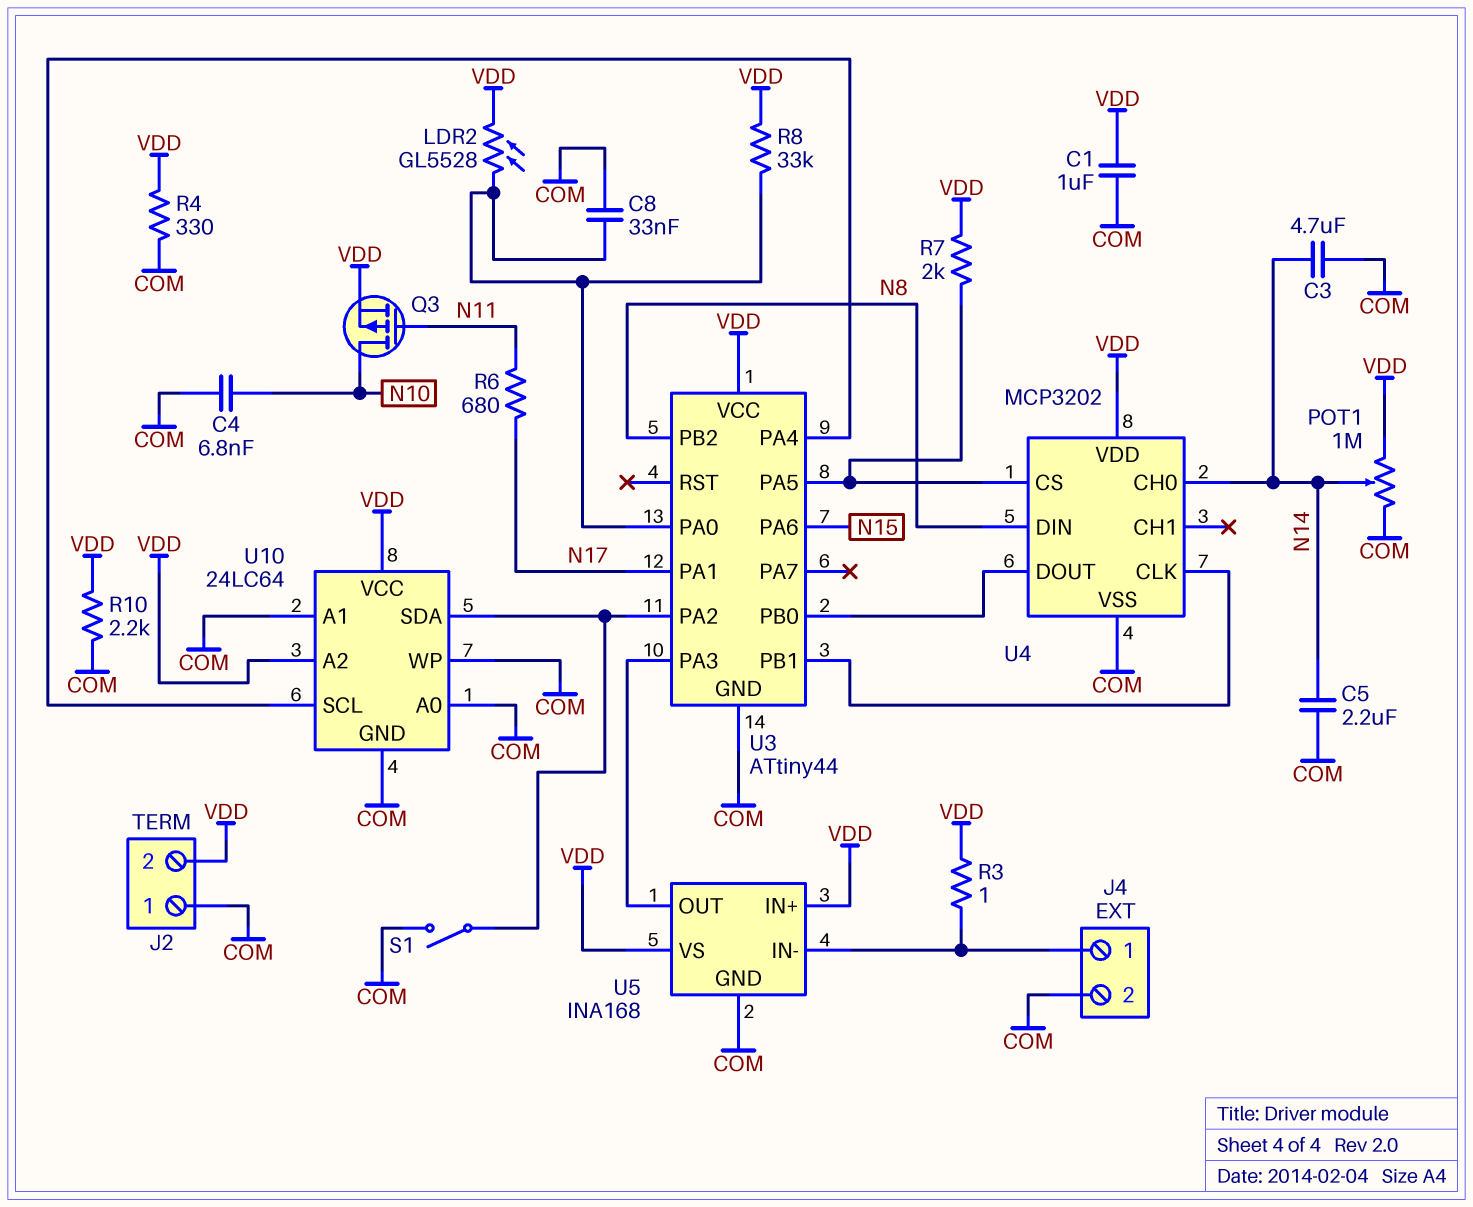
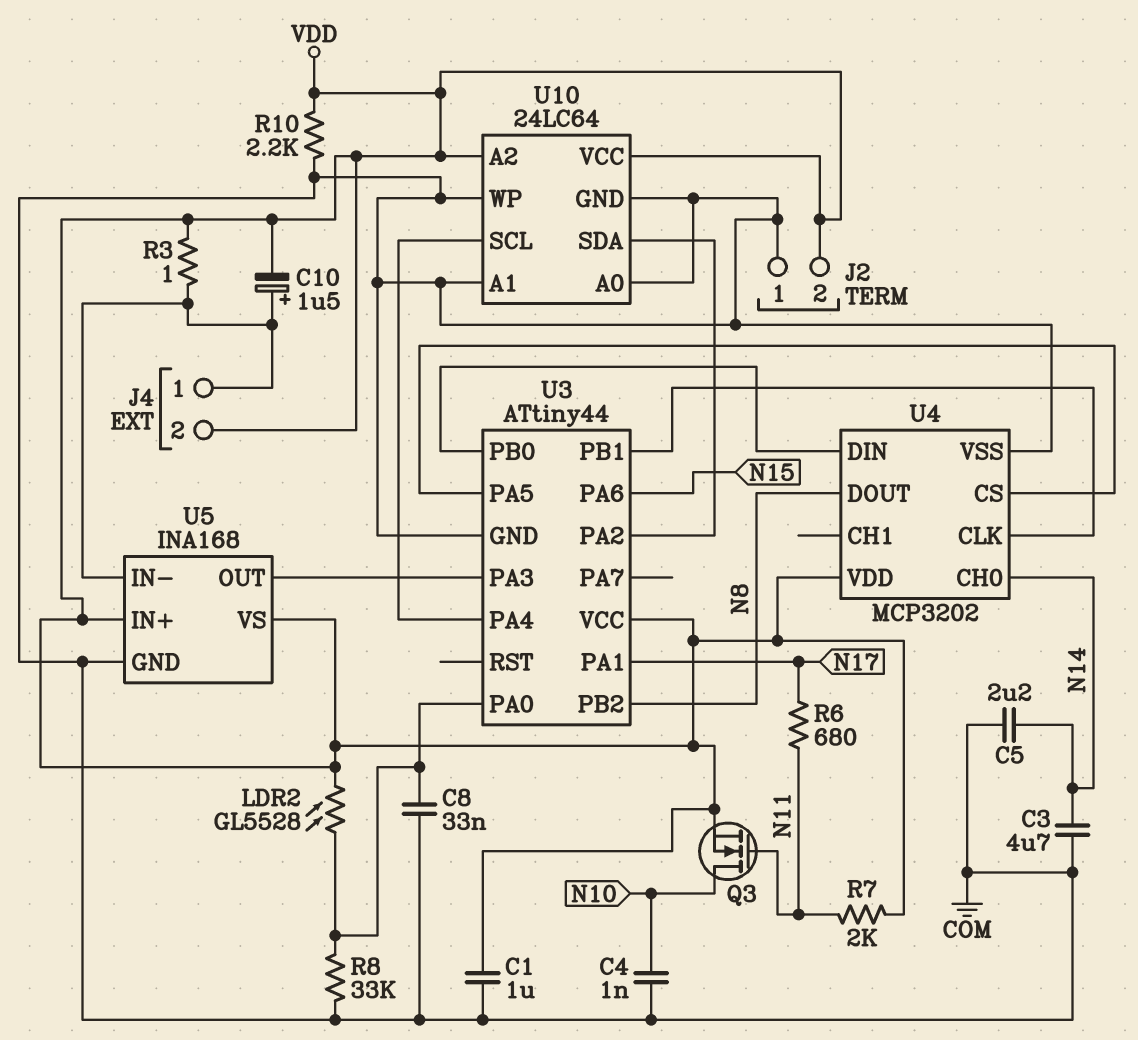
C4: 6.8nF (COM, N10) -> 1nF (COM, N10)
C10: none -> 1.5uF (plus J4/1, minus VDD)
J4 pin 2: COM -> VDD
POT1: 1M (COM, VDD, wiper N14) -> none
Q3: PMOS (G N11, D N10, S VDD) -> NMOS (G N11, D N10, S VDD)
R4: 330 (COM, VDD) -> none
R7: 2k (U3/PA5, VDD) -> 2k (N11, VDD)
R8: 33k (U3/PA0, VDD) -> 33k (COM, U3/PA0)
S1: switch (COM, U3/PA2) -> none
U4 pin DIN: N8 -> U3/PB0
U4 pin DOUT: U3/PB0 -> N8

